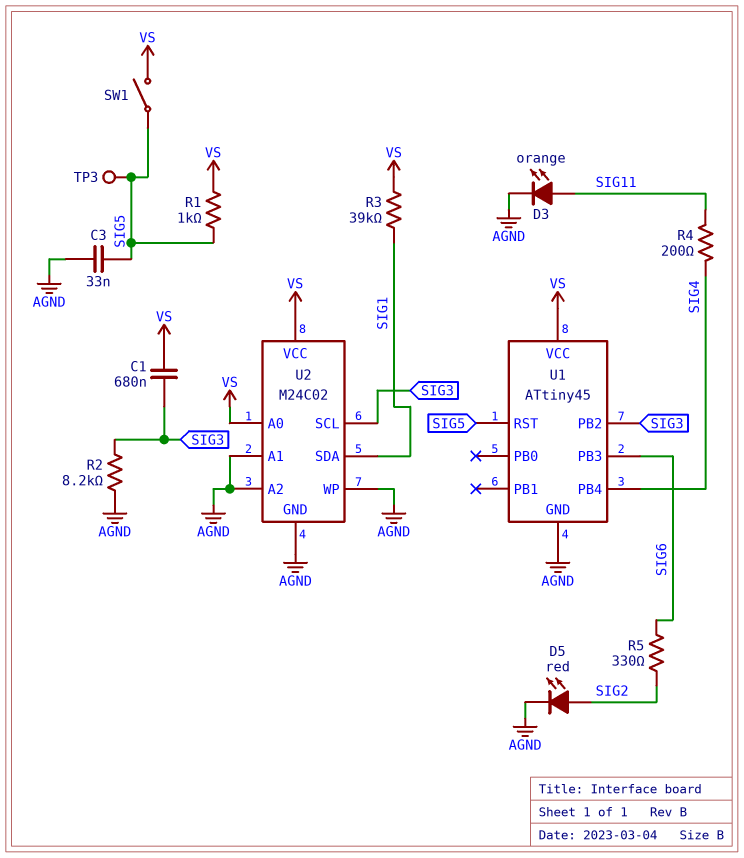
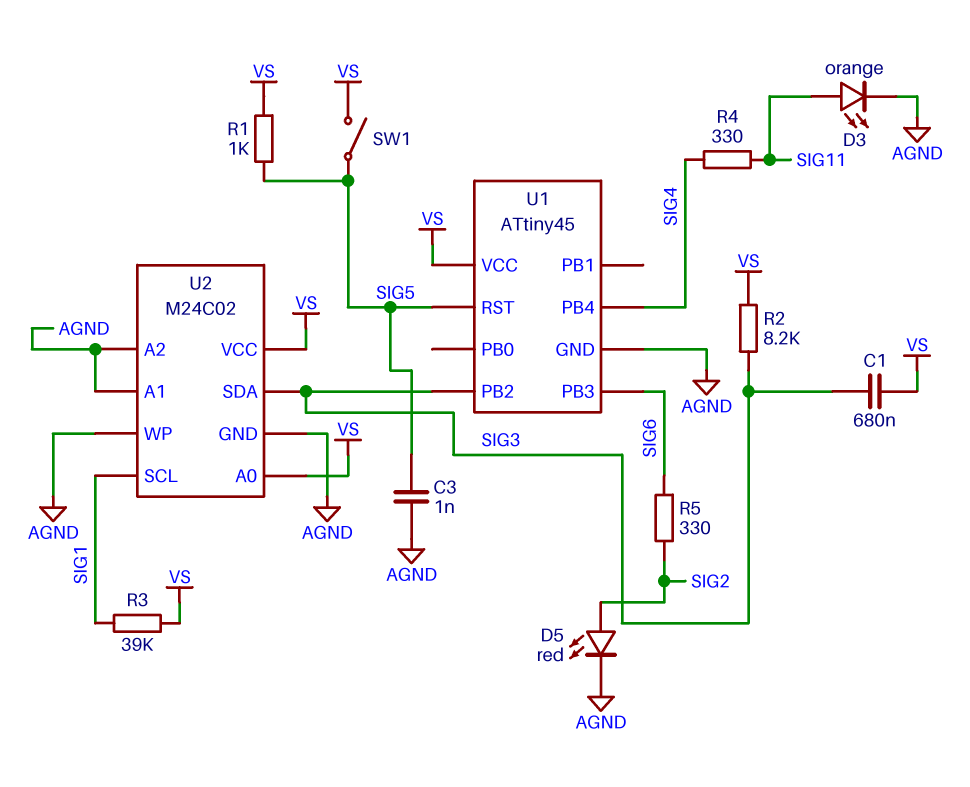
C3: 33nF (AGND, SIG5) -> 1nF (AGND, SIG5)
R2: 8.2k (AGND, SIG3) -> 8.2k (SIG3, VS)
R4: 200 (SIG4, SIG11) -> 330 (SIG4, SIG11)
TP3: test point (SIG5) -> none
U2 pin SCL: SIG3 -> SIG1
U2 pin SDA: SIG1 -> SIG3

